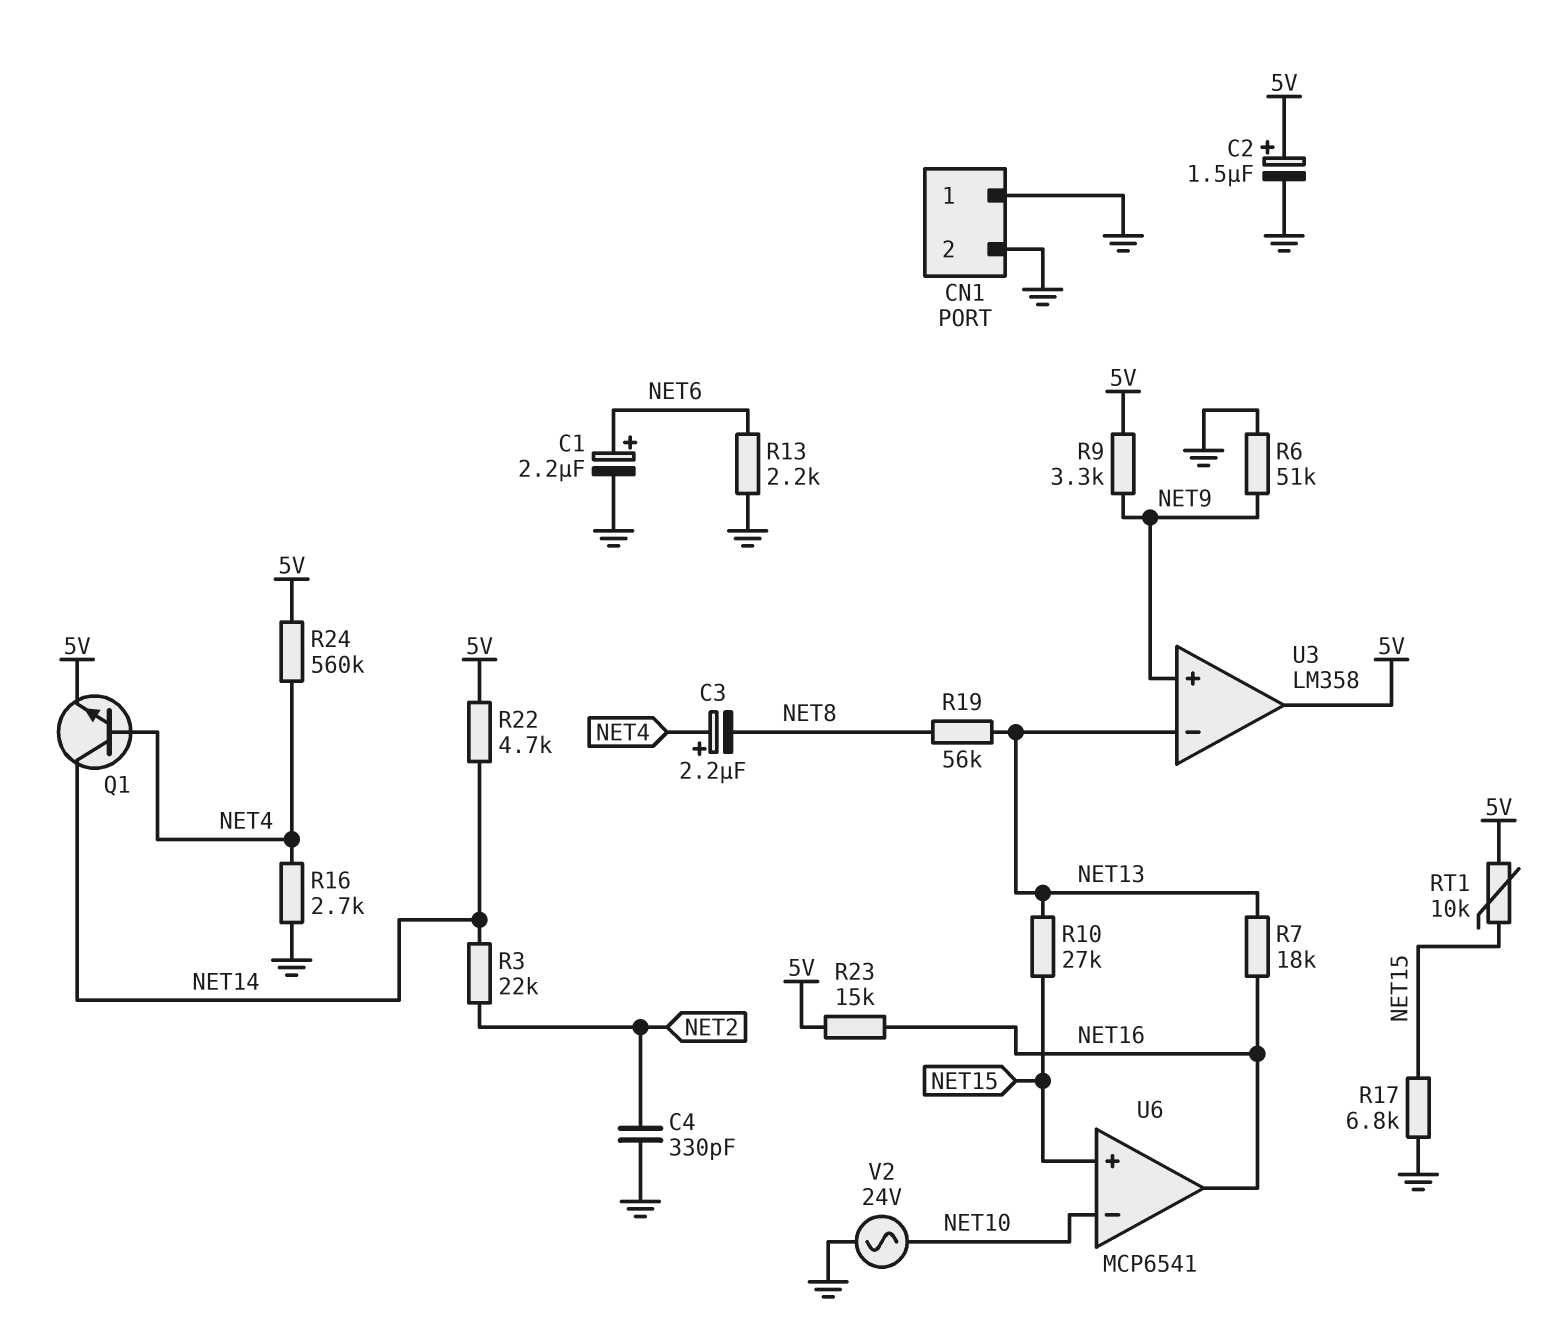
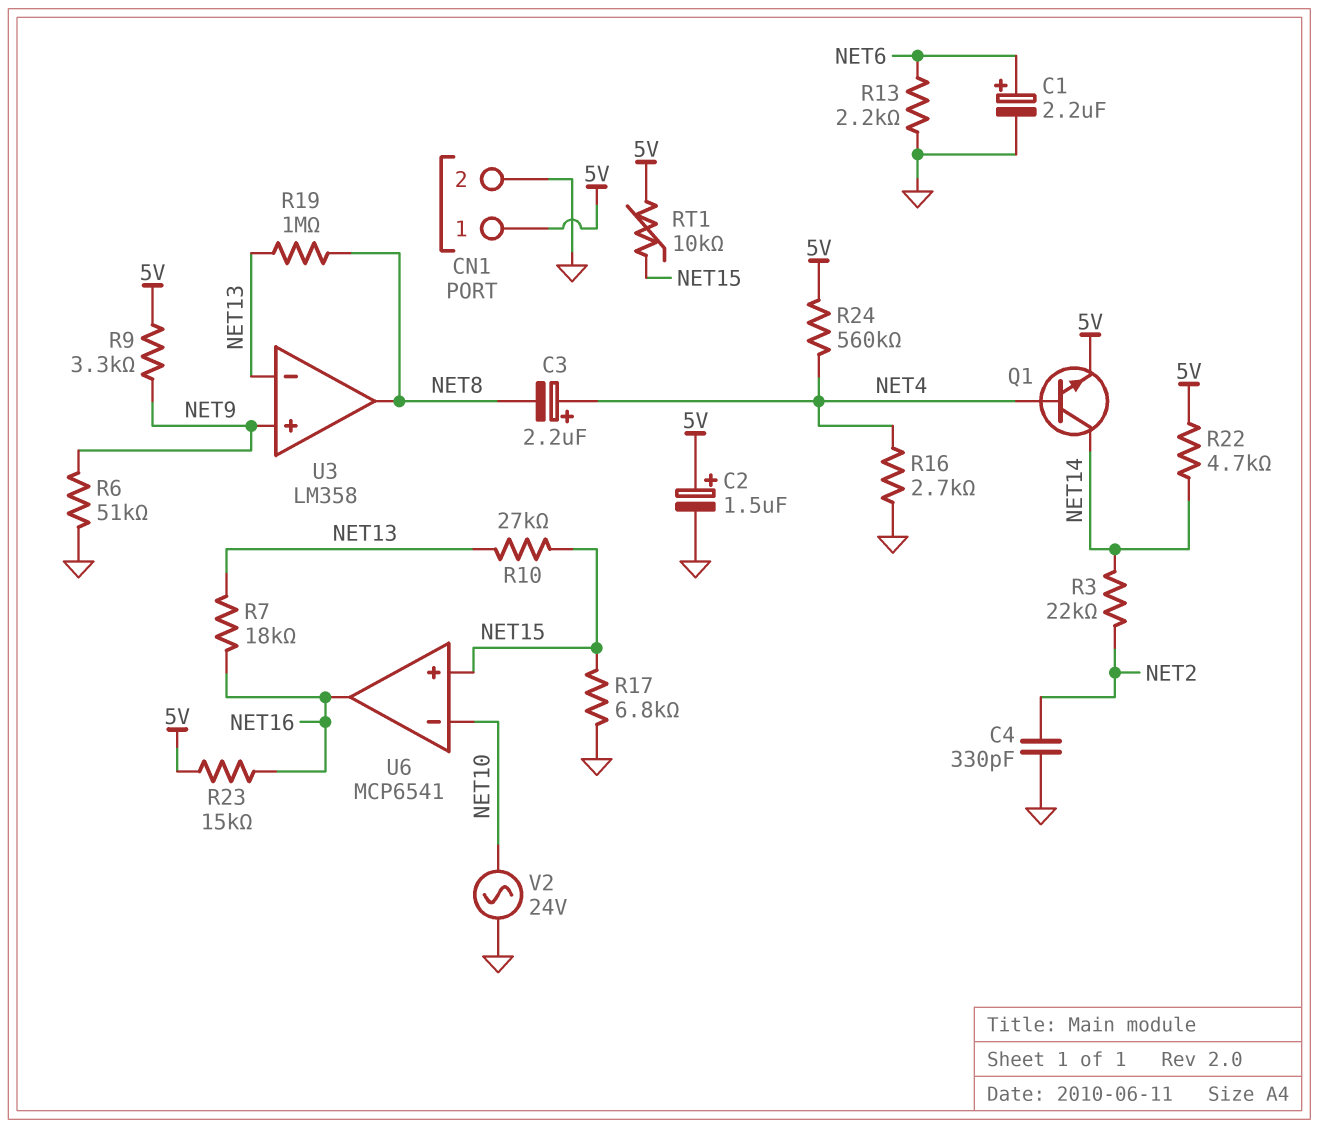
CN1 pin 1: GND -> 5V
R19: 56k (NET8, NET13) -> 1M (NET8, NET13)
U3 pin out: 5V -> NET8

